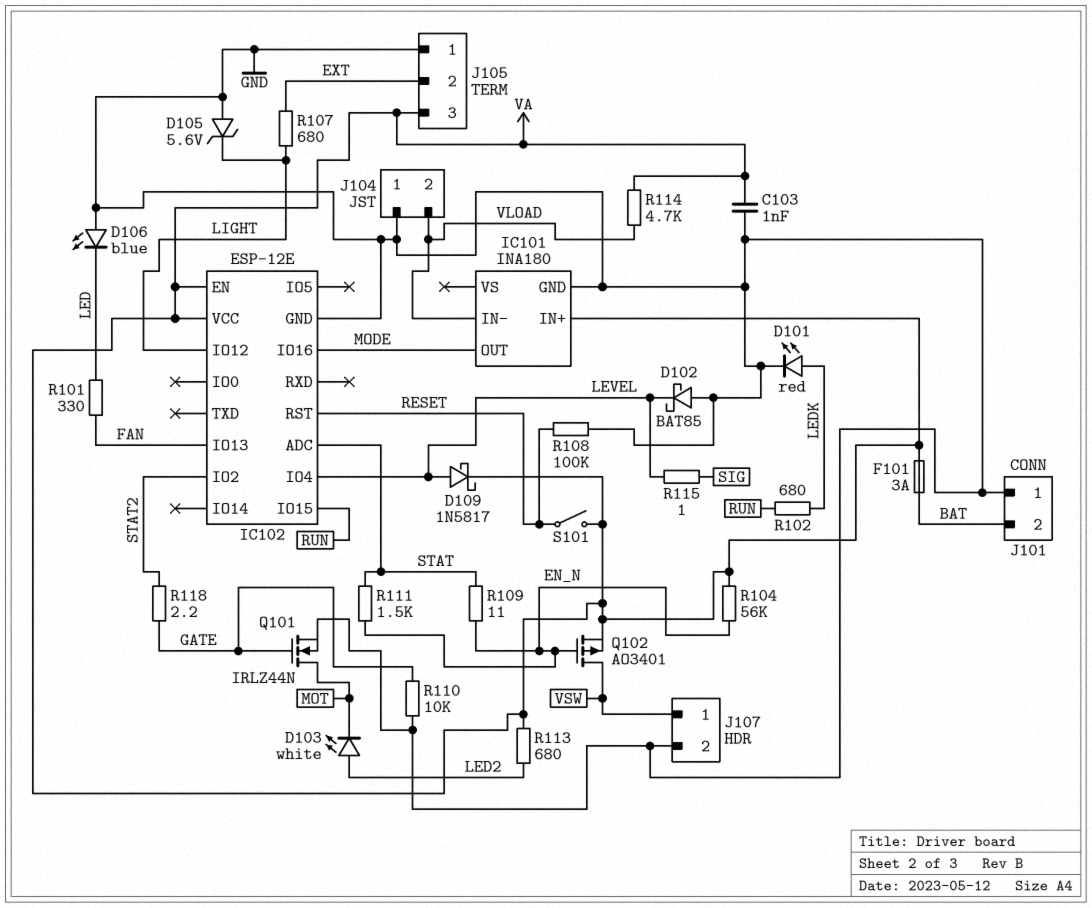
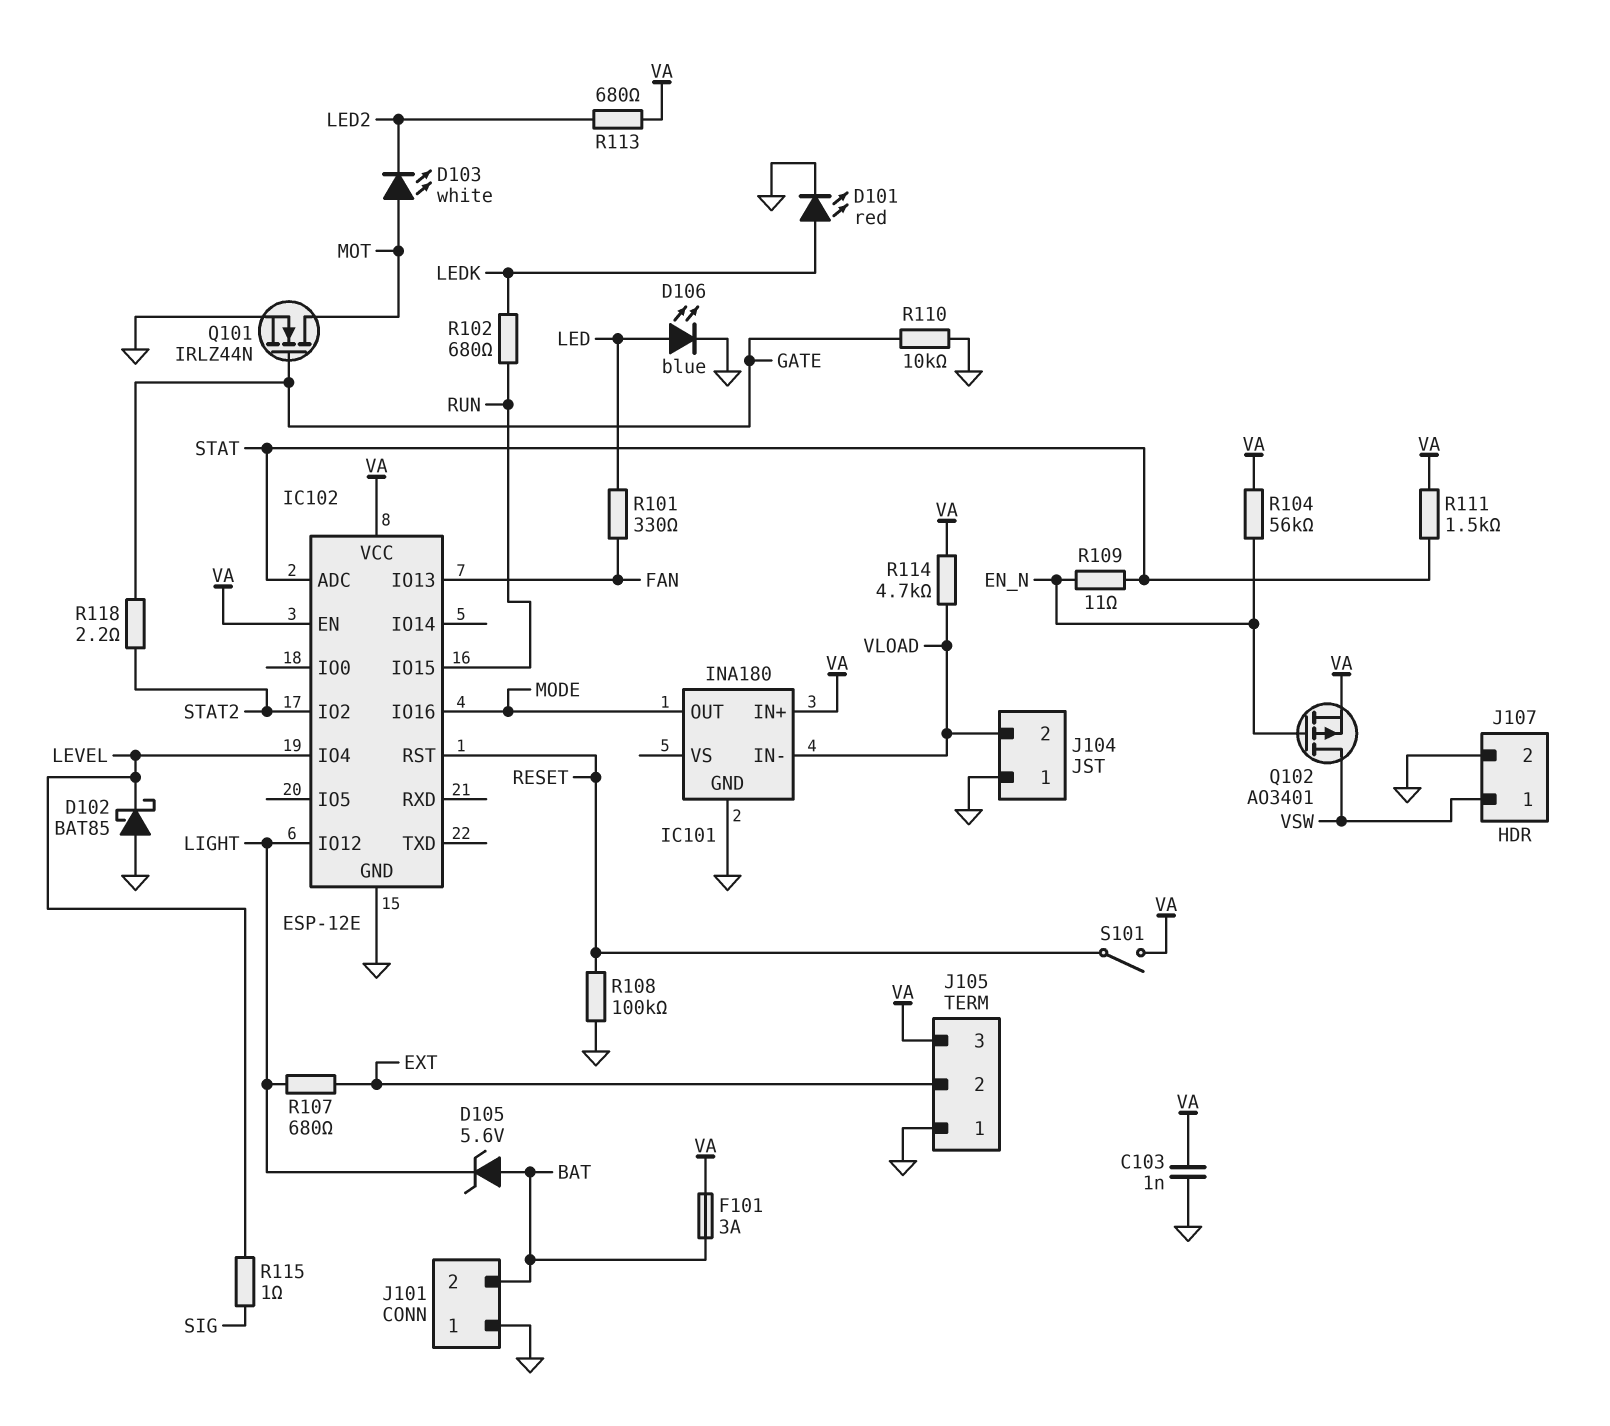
D103: LED white (A LED2, K MOT) -> LED white (A MOT, K LED2)
D105: zener 5.6V (A GND, K LIGHT) -> zener 5.6V (A BAT, K LIGHT)
D106: LED blue (A GND, K LED) -> LED blue (A LED, K GND)
D109: schottky 1N5817 (A LEVEL, K VA) -> none
R111: 1.5k (EN_N, STAT) -> 1.5k (STAT, VA)

